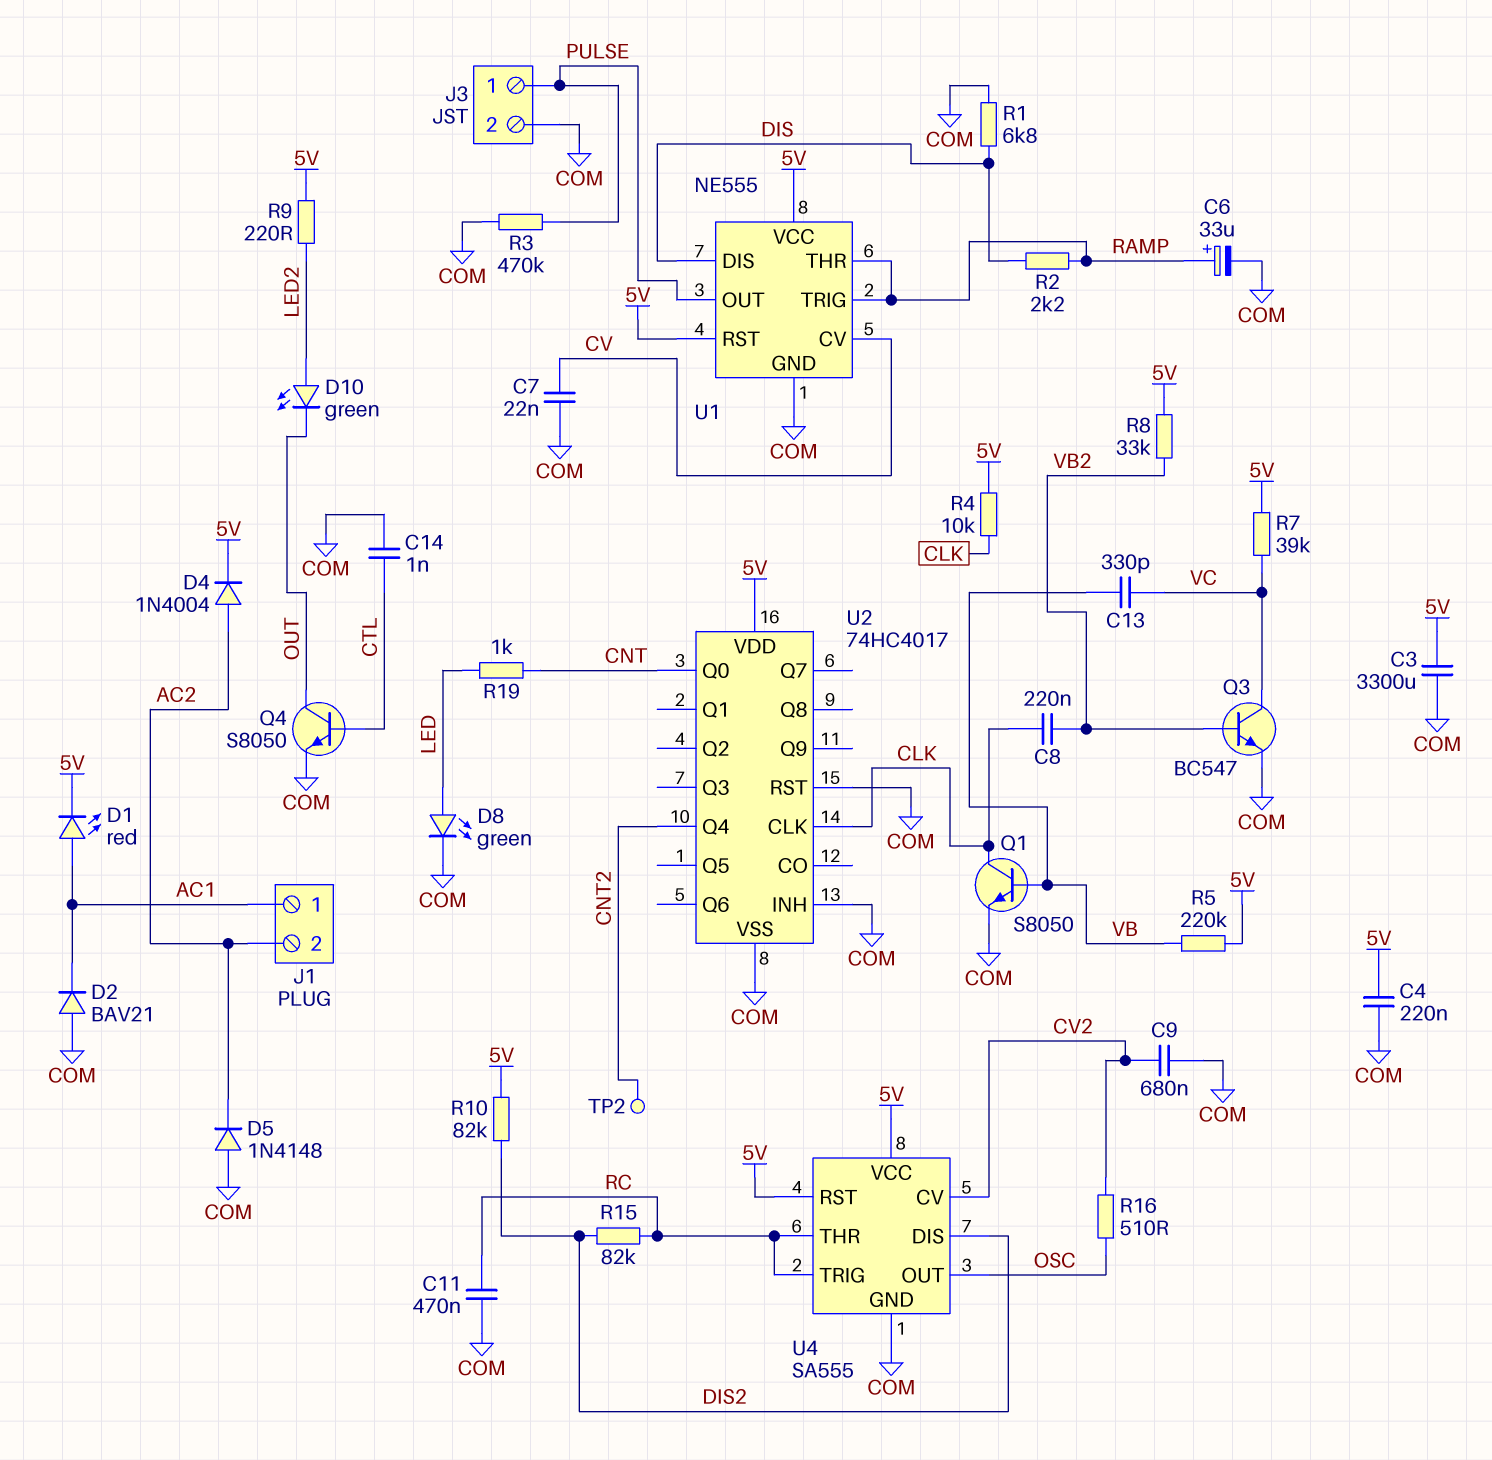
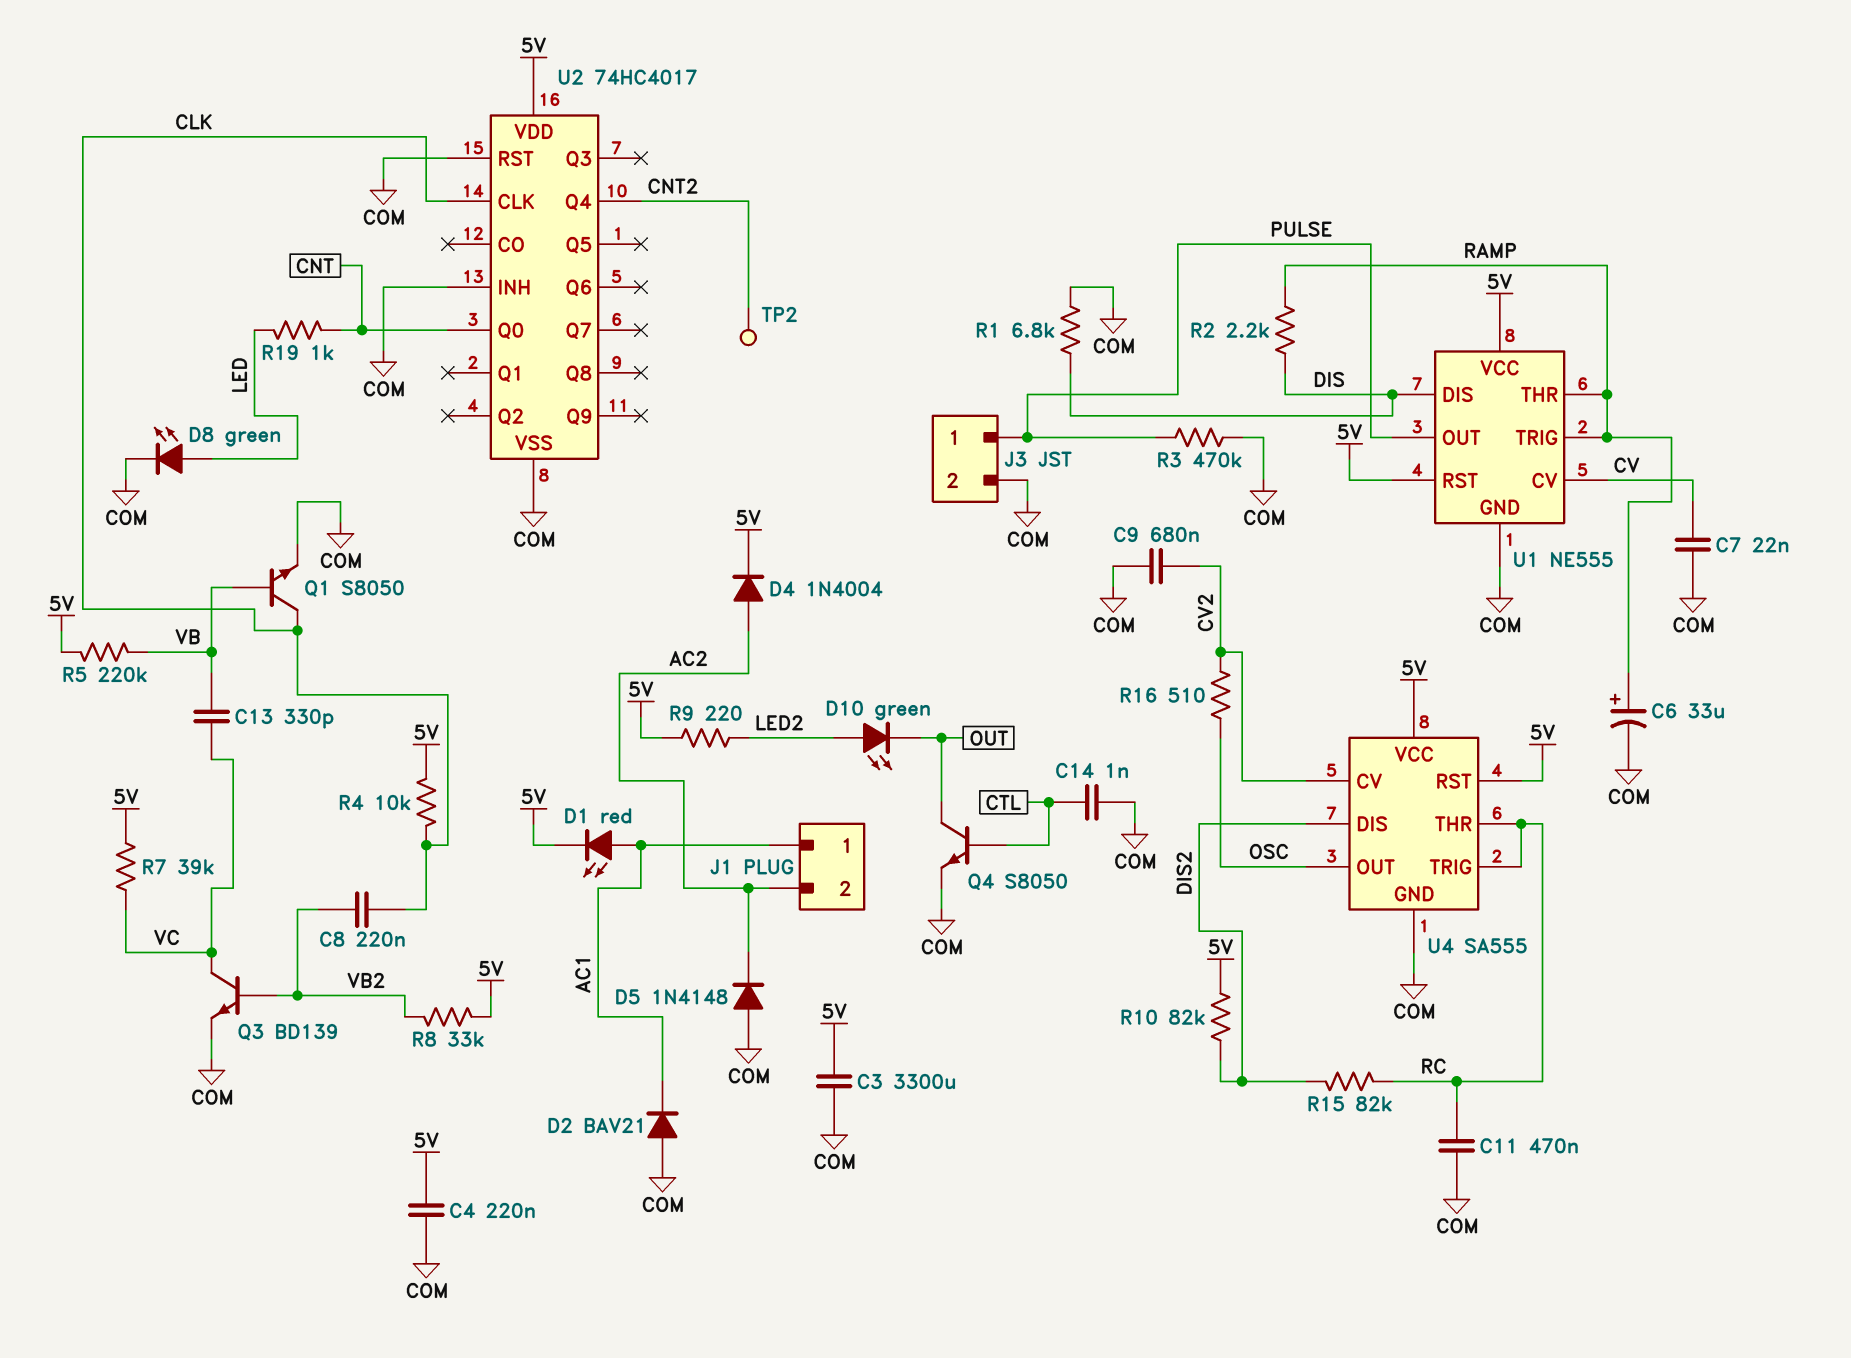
Q3: NPN BC547 (B VB2, C VC, E COM) -> NPN BD139 (B VB2, C VC, E COM)

